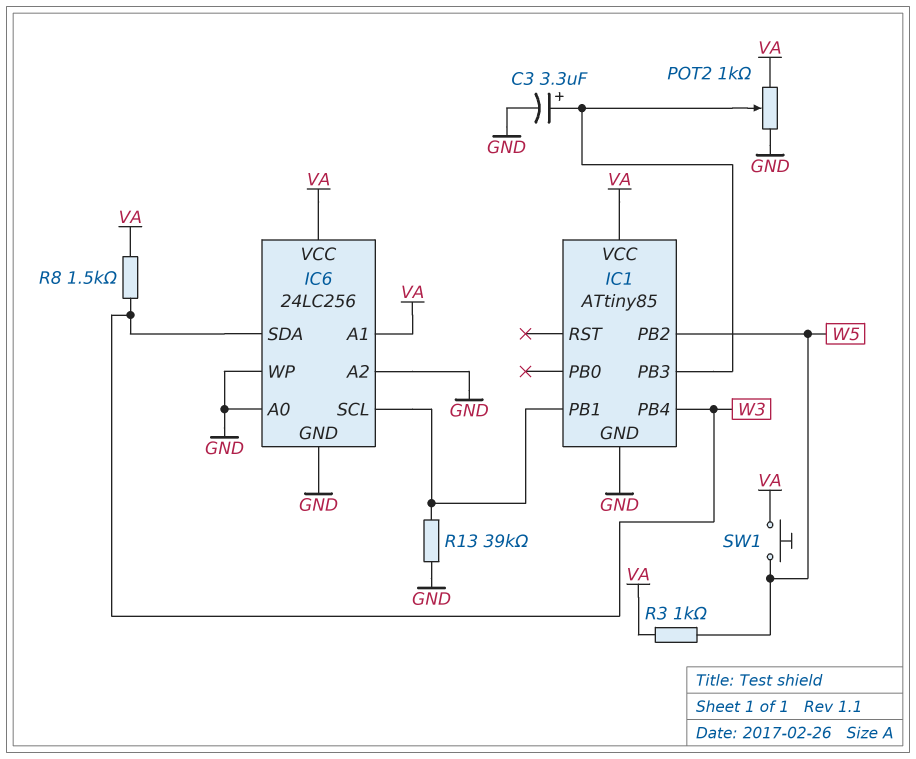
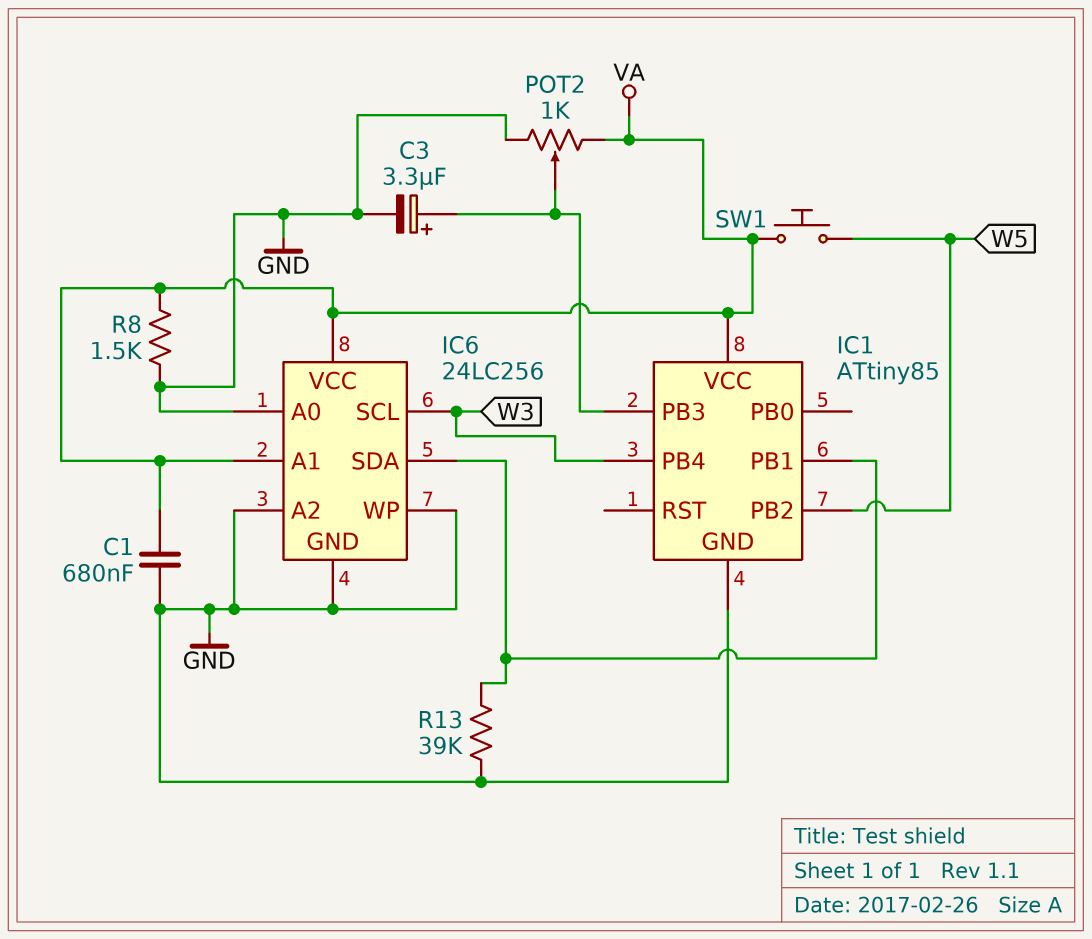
C1: none -> 680nF (GND, VA)
IC6 pin SCL: IC1/PB1 -> W3
IC6 pin SDA: W3 -> IC1/PB1
R3: 1k (VA, W5) -> none
R8: 1.5k (VA, W3) -> 1.5k (GND, VA)

